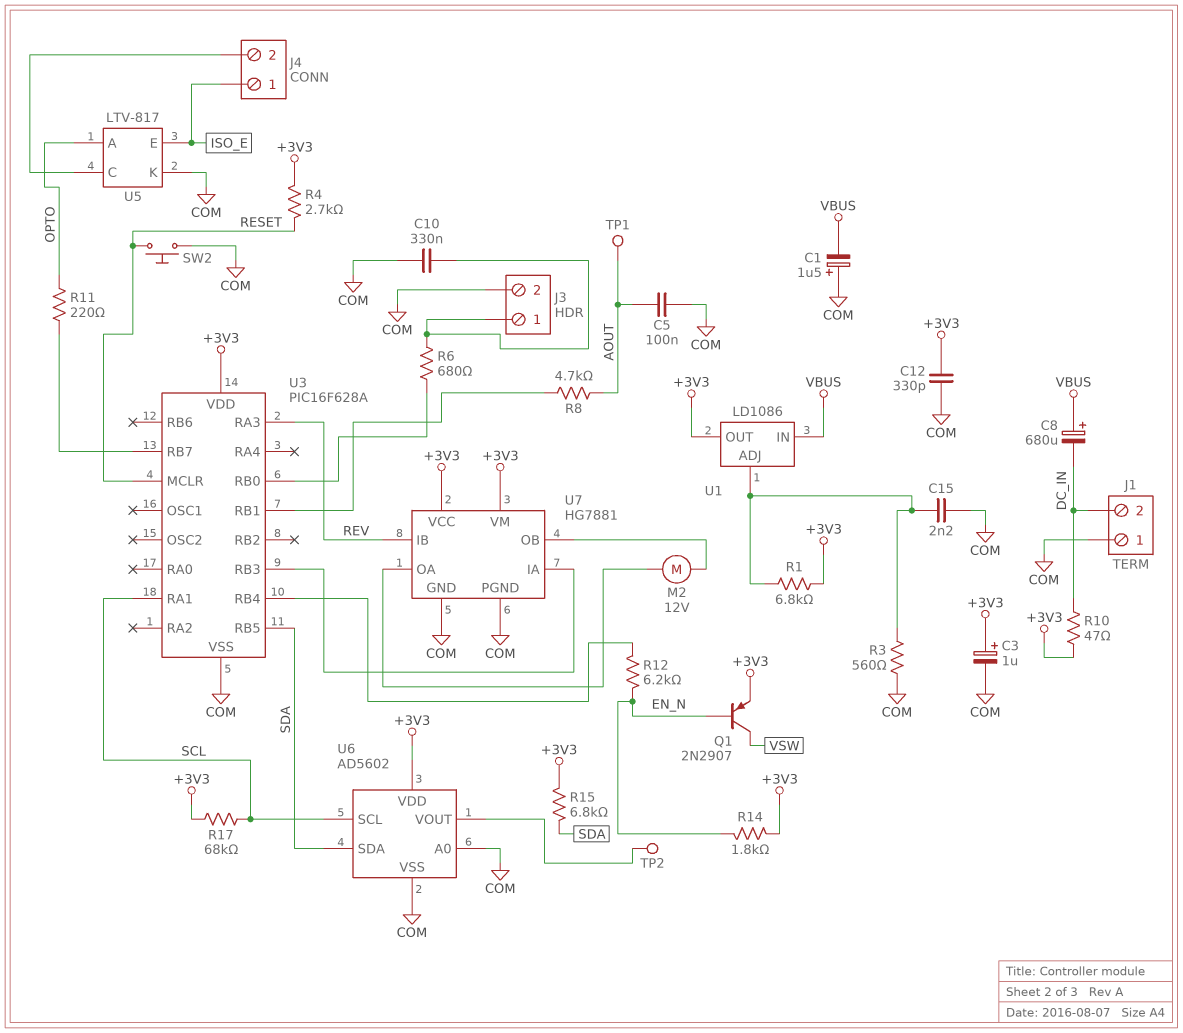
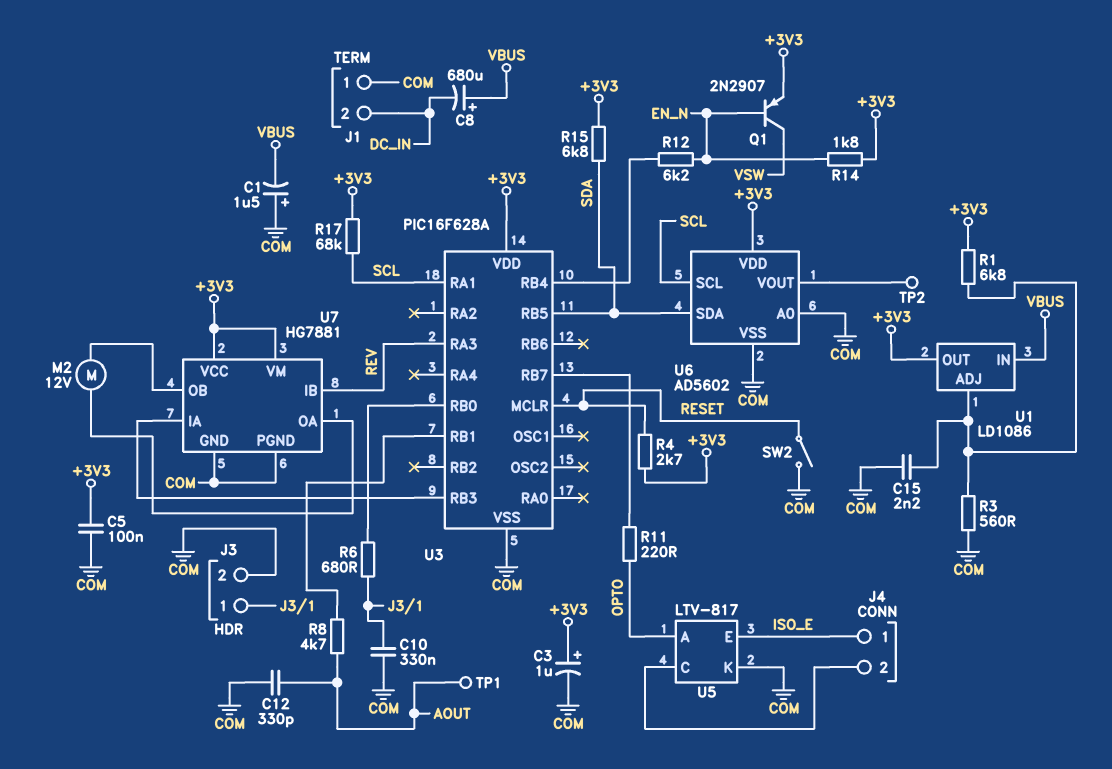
C5: 100nF (AOUT, COM) -> 100nF (+3V3, COM)
C12: 330pF (+3V3, COM) -> 330pF (AOUT, COM)
R10: 47 (+3V3, DC_IN) -> none
SW2: button (COM, RESET) -> switch (COM, RESET)

